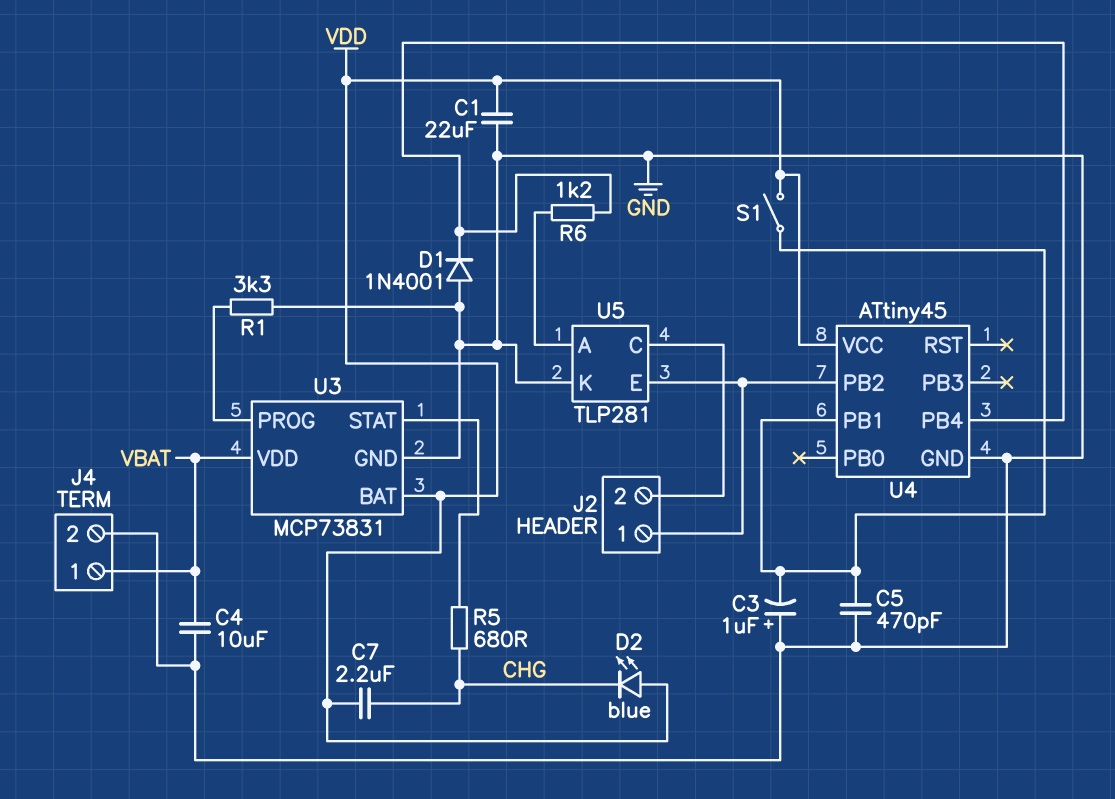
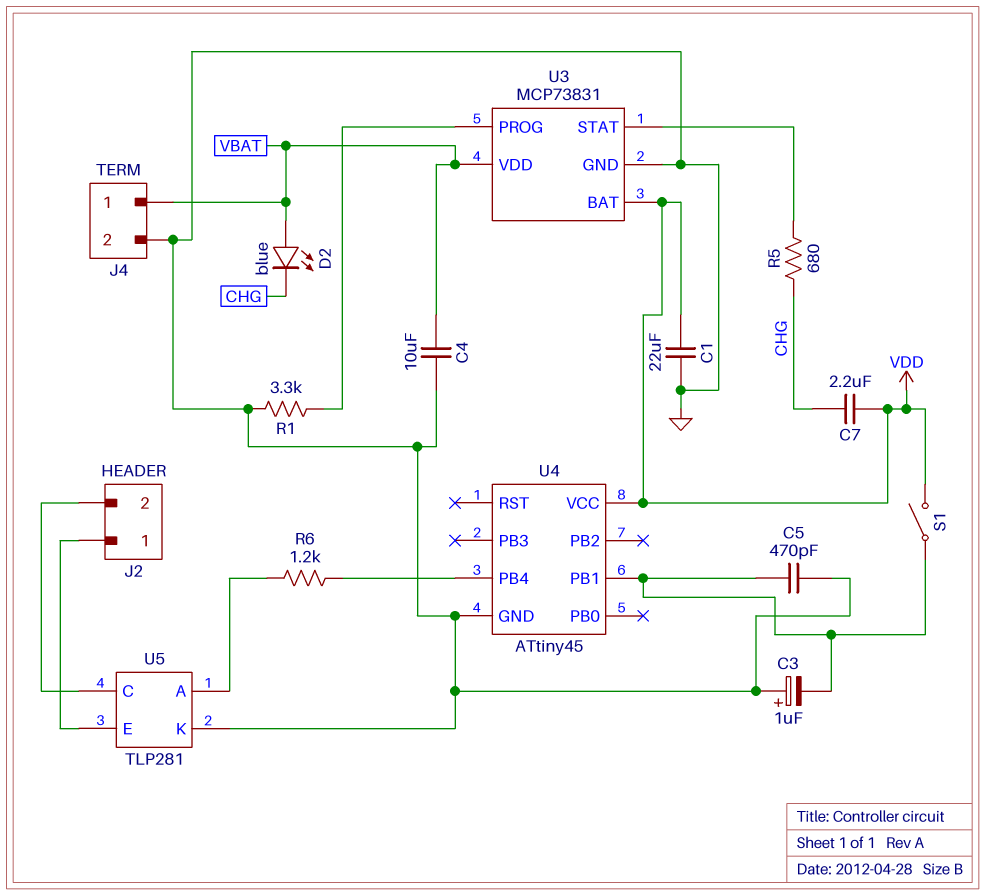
D1: diode 1N4001 (A GND, K U4/PB4) -> none
D2: LED blue (A VDD, K CHG) -> LED blue (A VBAT, K CHG)
U4 pin PB2: J2/1 -> none

